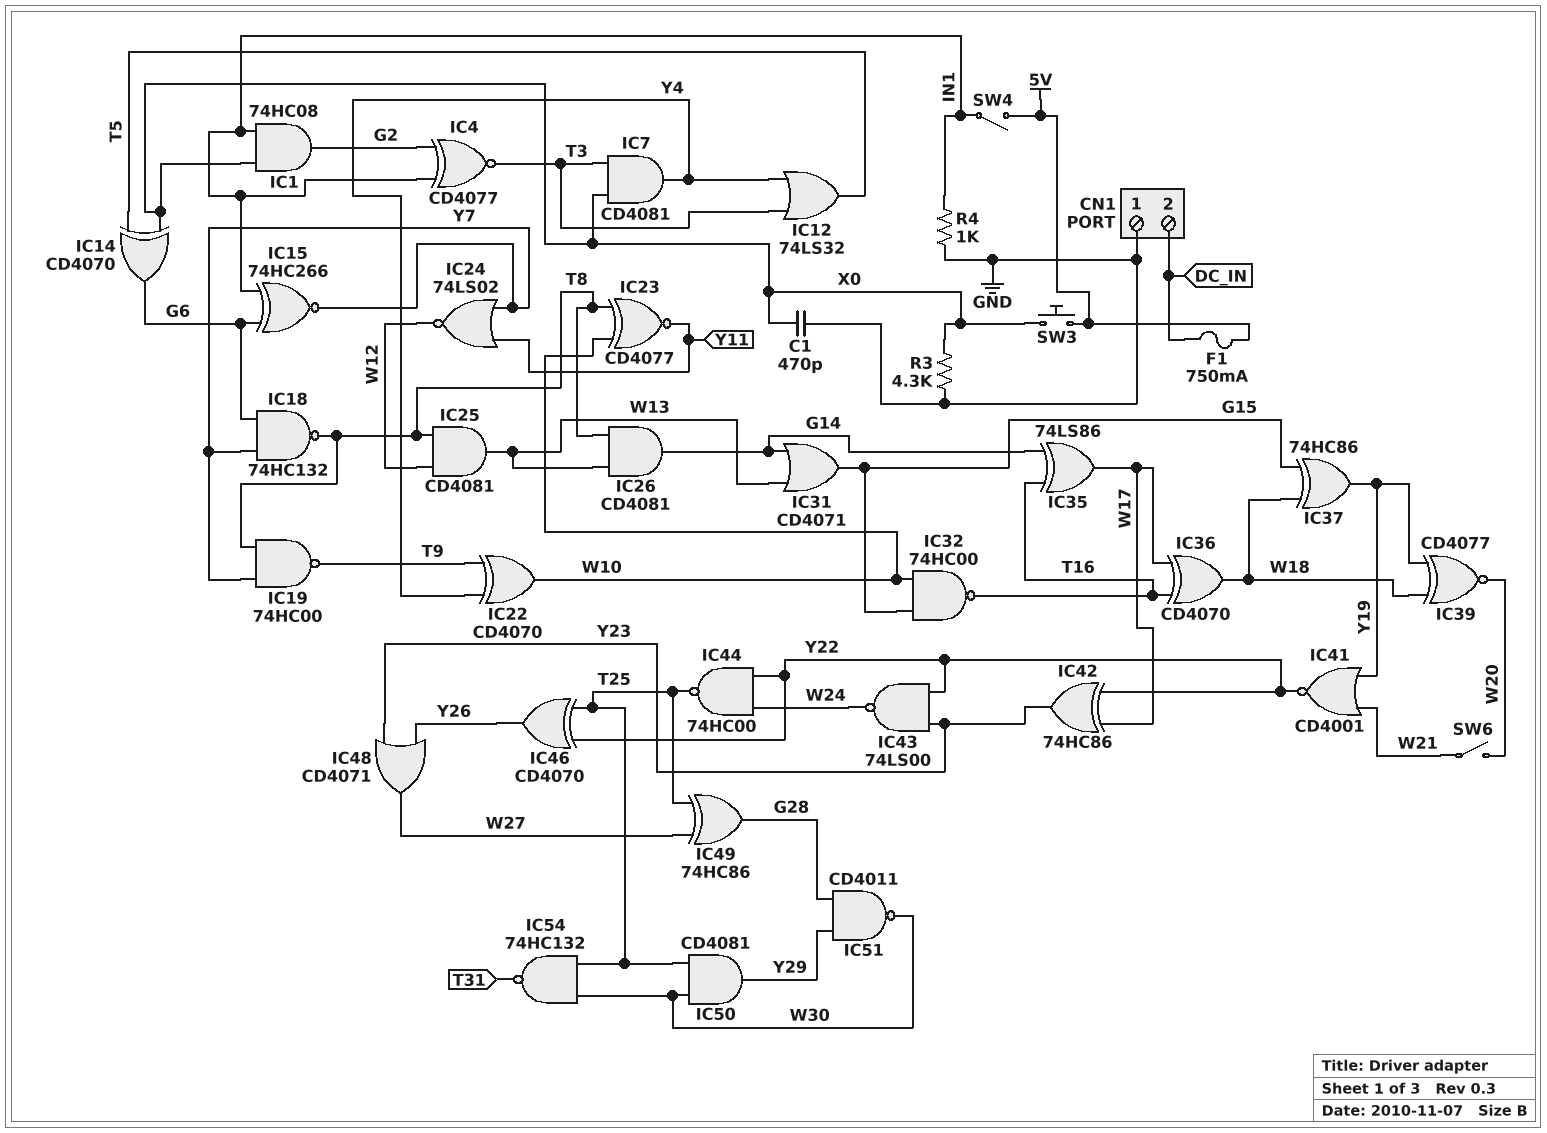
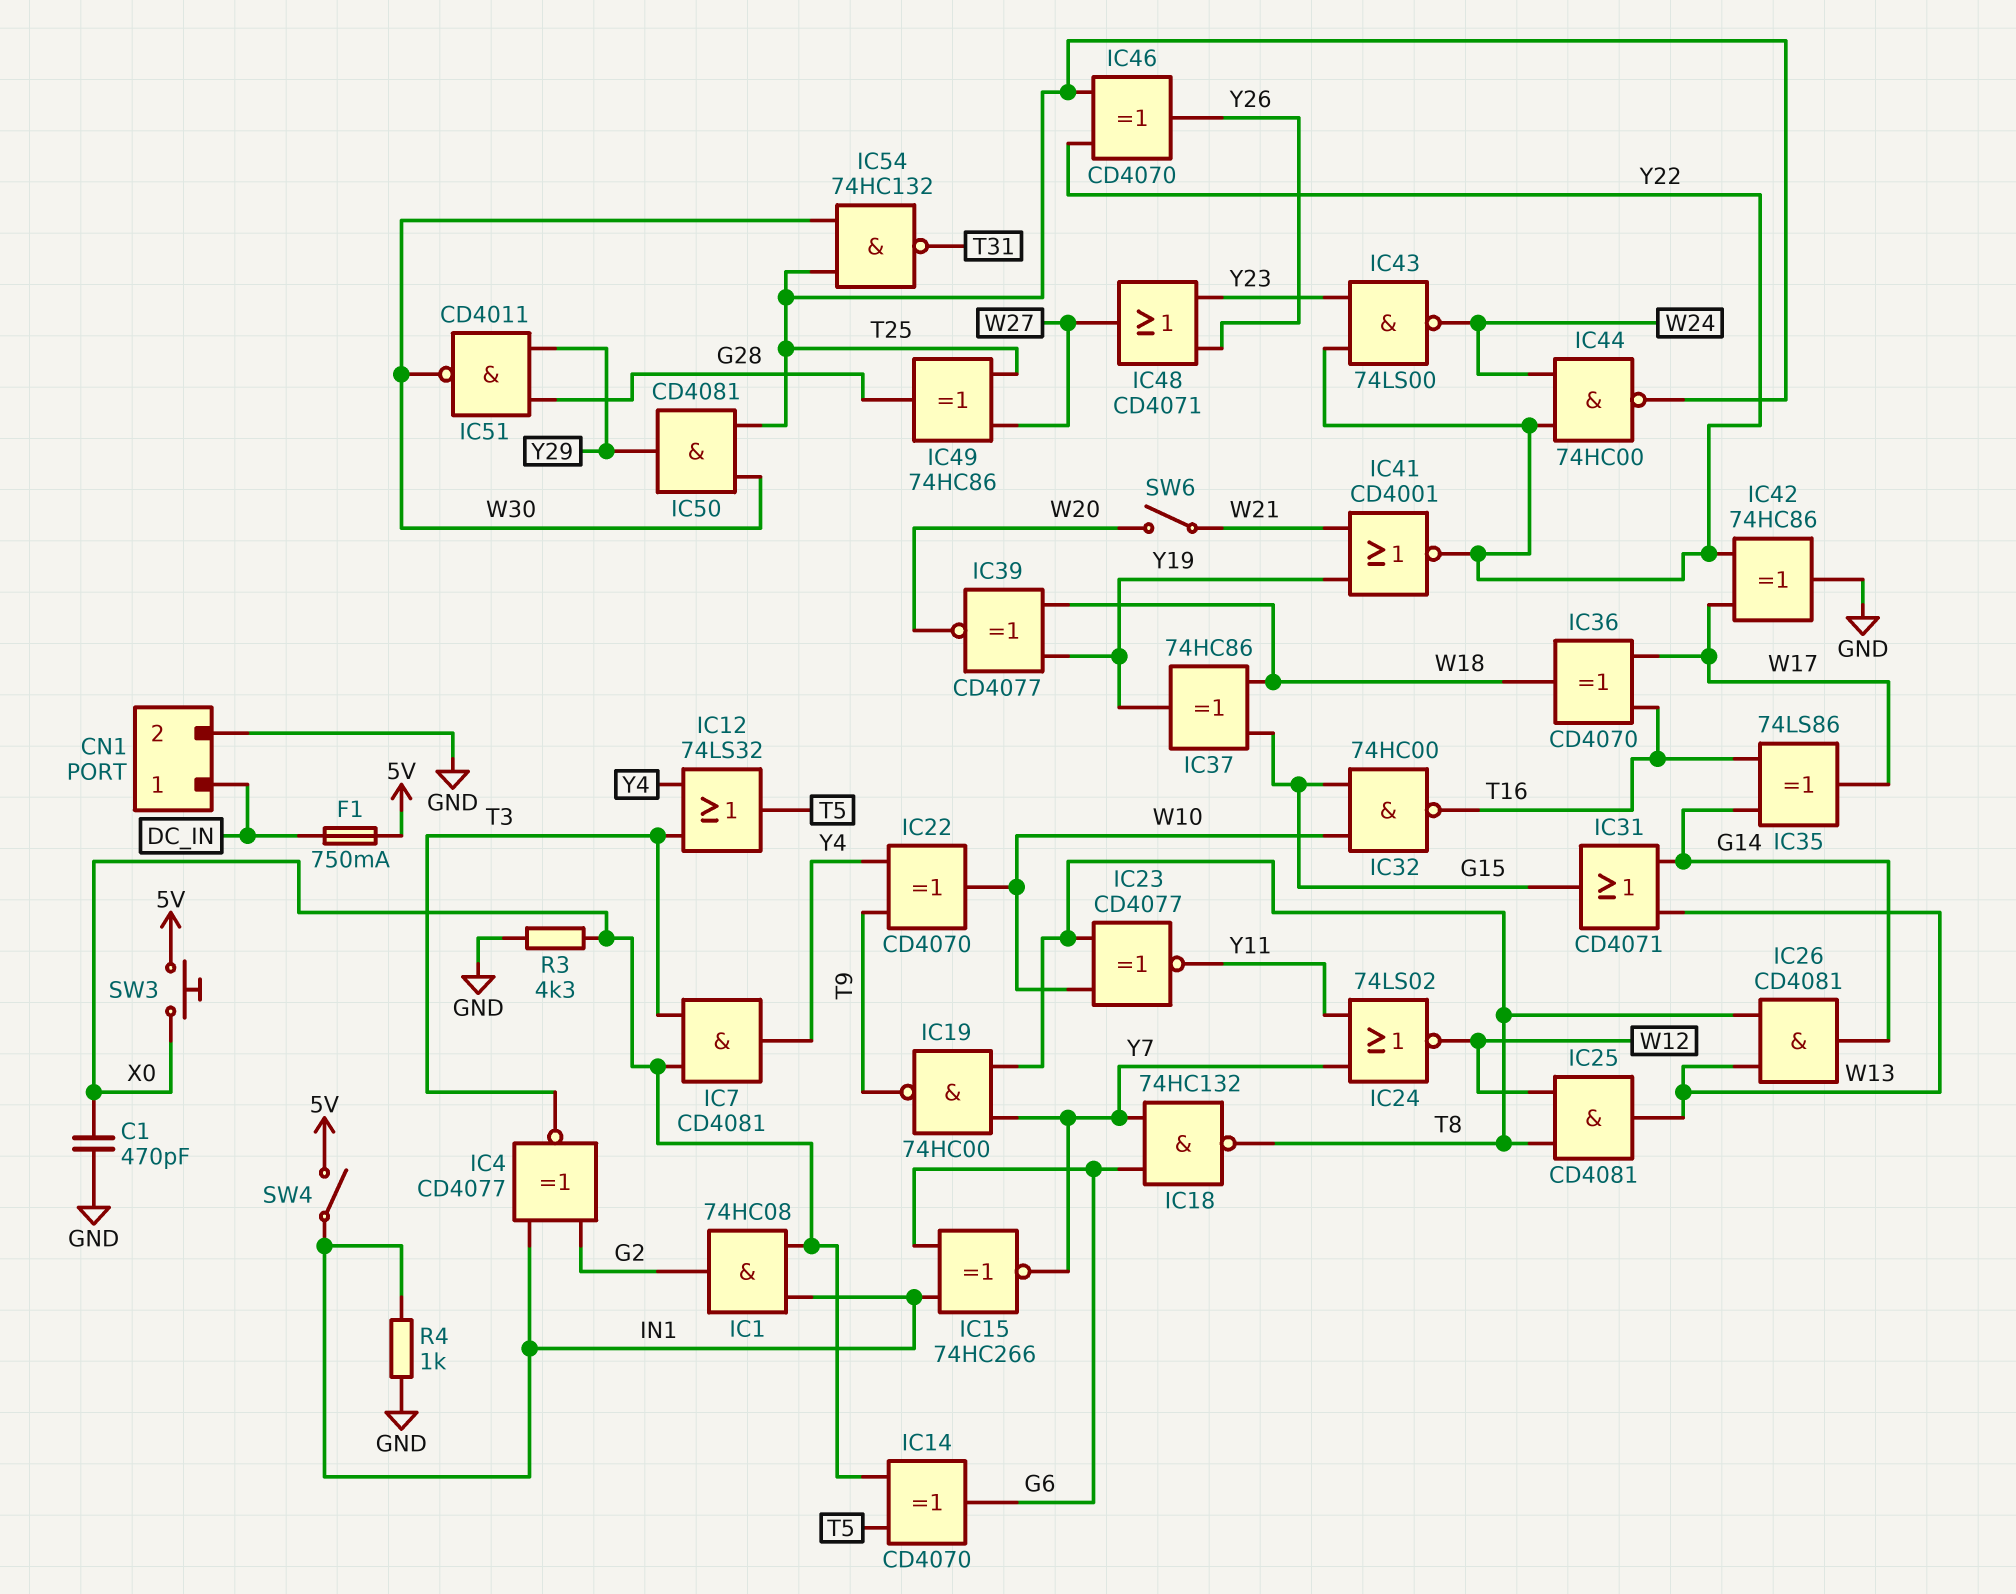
CN1 pin 1: GND -> DC_IN
CN1 pin 2: DC_IN -> GND
IC42: XOR 74HC86 (in W17, in Y22, out Y23) -> XOR 74HC86 (in W17, in Y22, out GND)

